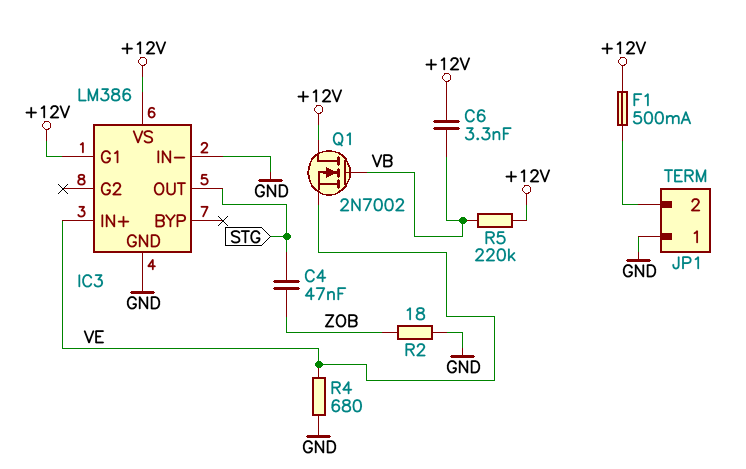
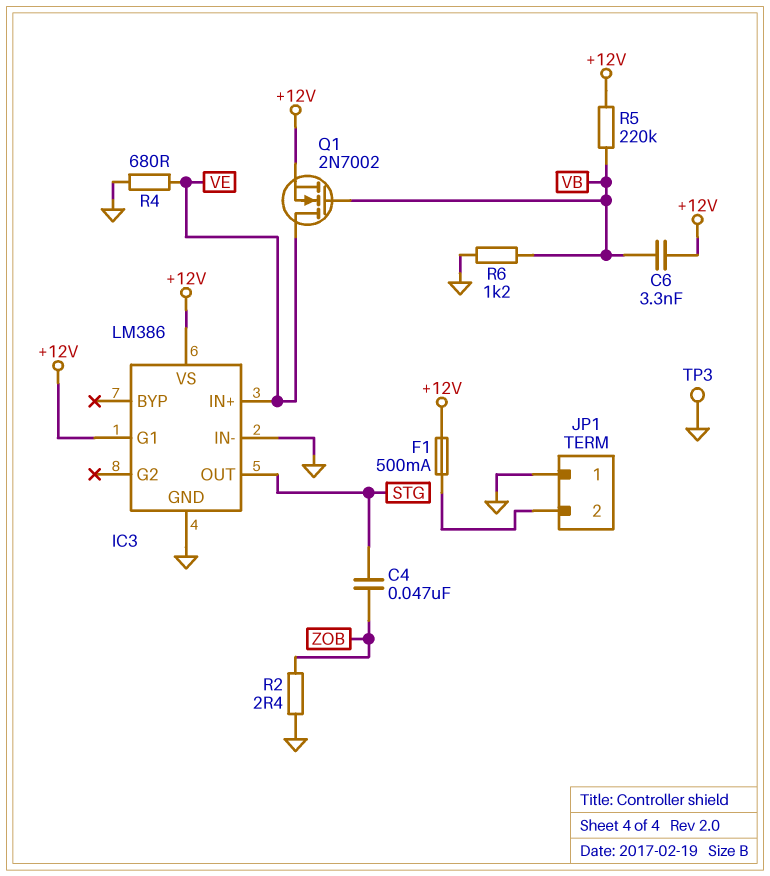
Q1: NMOS 2N7002 (G VB, D +12V, S VE) -> NMOS 2N7002 (G VB, D VE, S +12V)
R2: 18 (GND, ZOB) -> 2.4 (GND, ZOB)
R6: none -> 1.2k (GND, VB)
TP3: none -> test point (GND)

